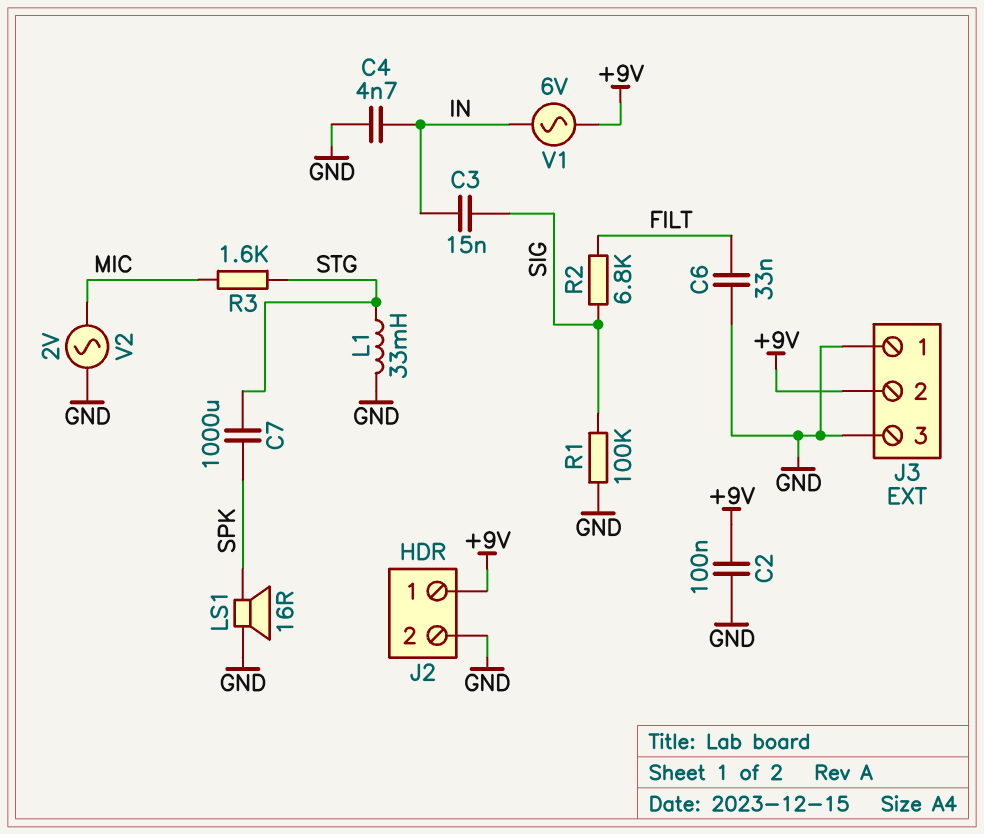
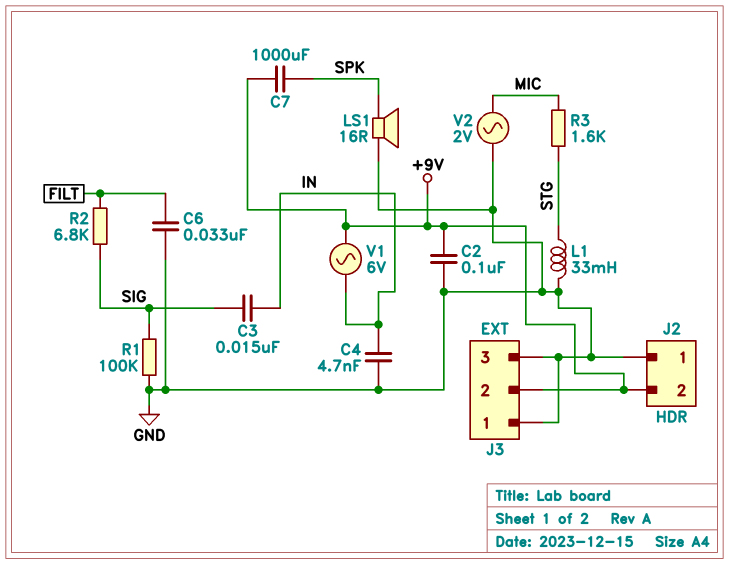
C7: 1000uF (SPK, STG) -> 1000uF (+9V, SPK)
J2 pin 1: +9V -> GND
J2 pin 2: GND -> +9V

